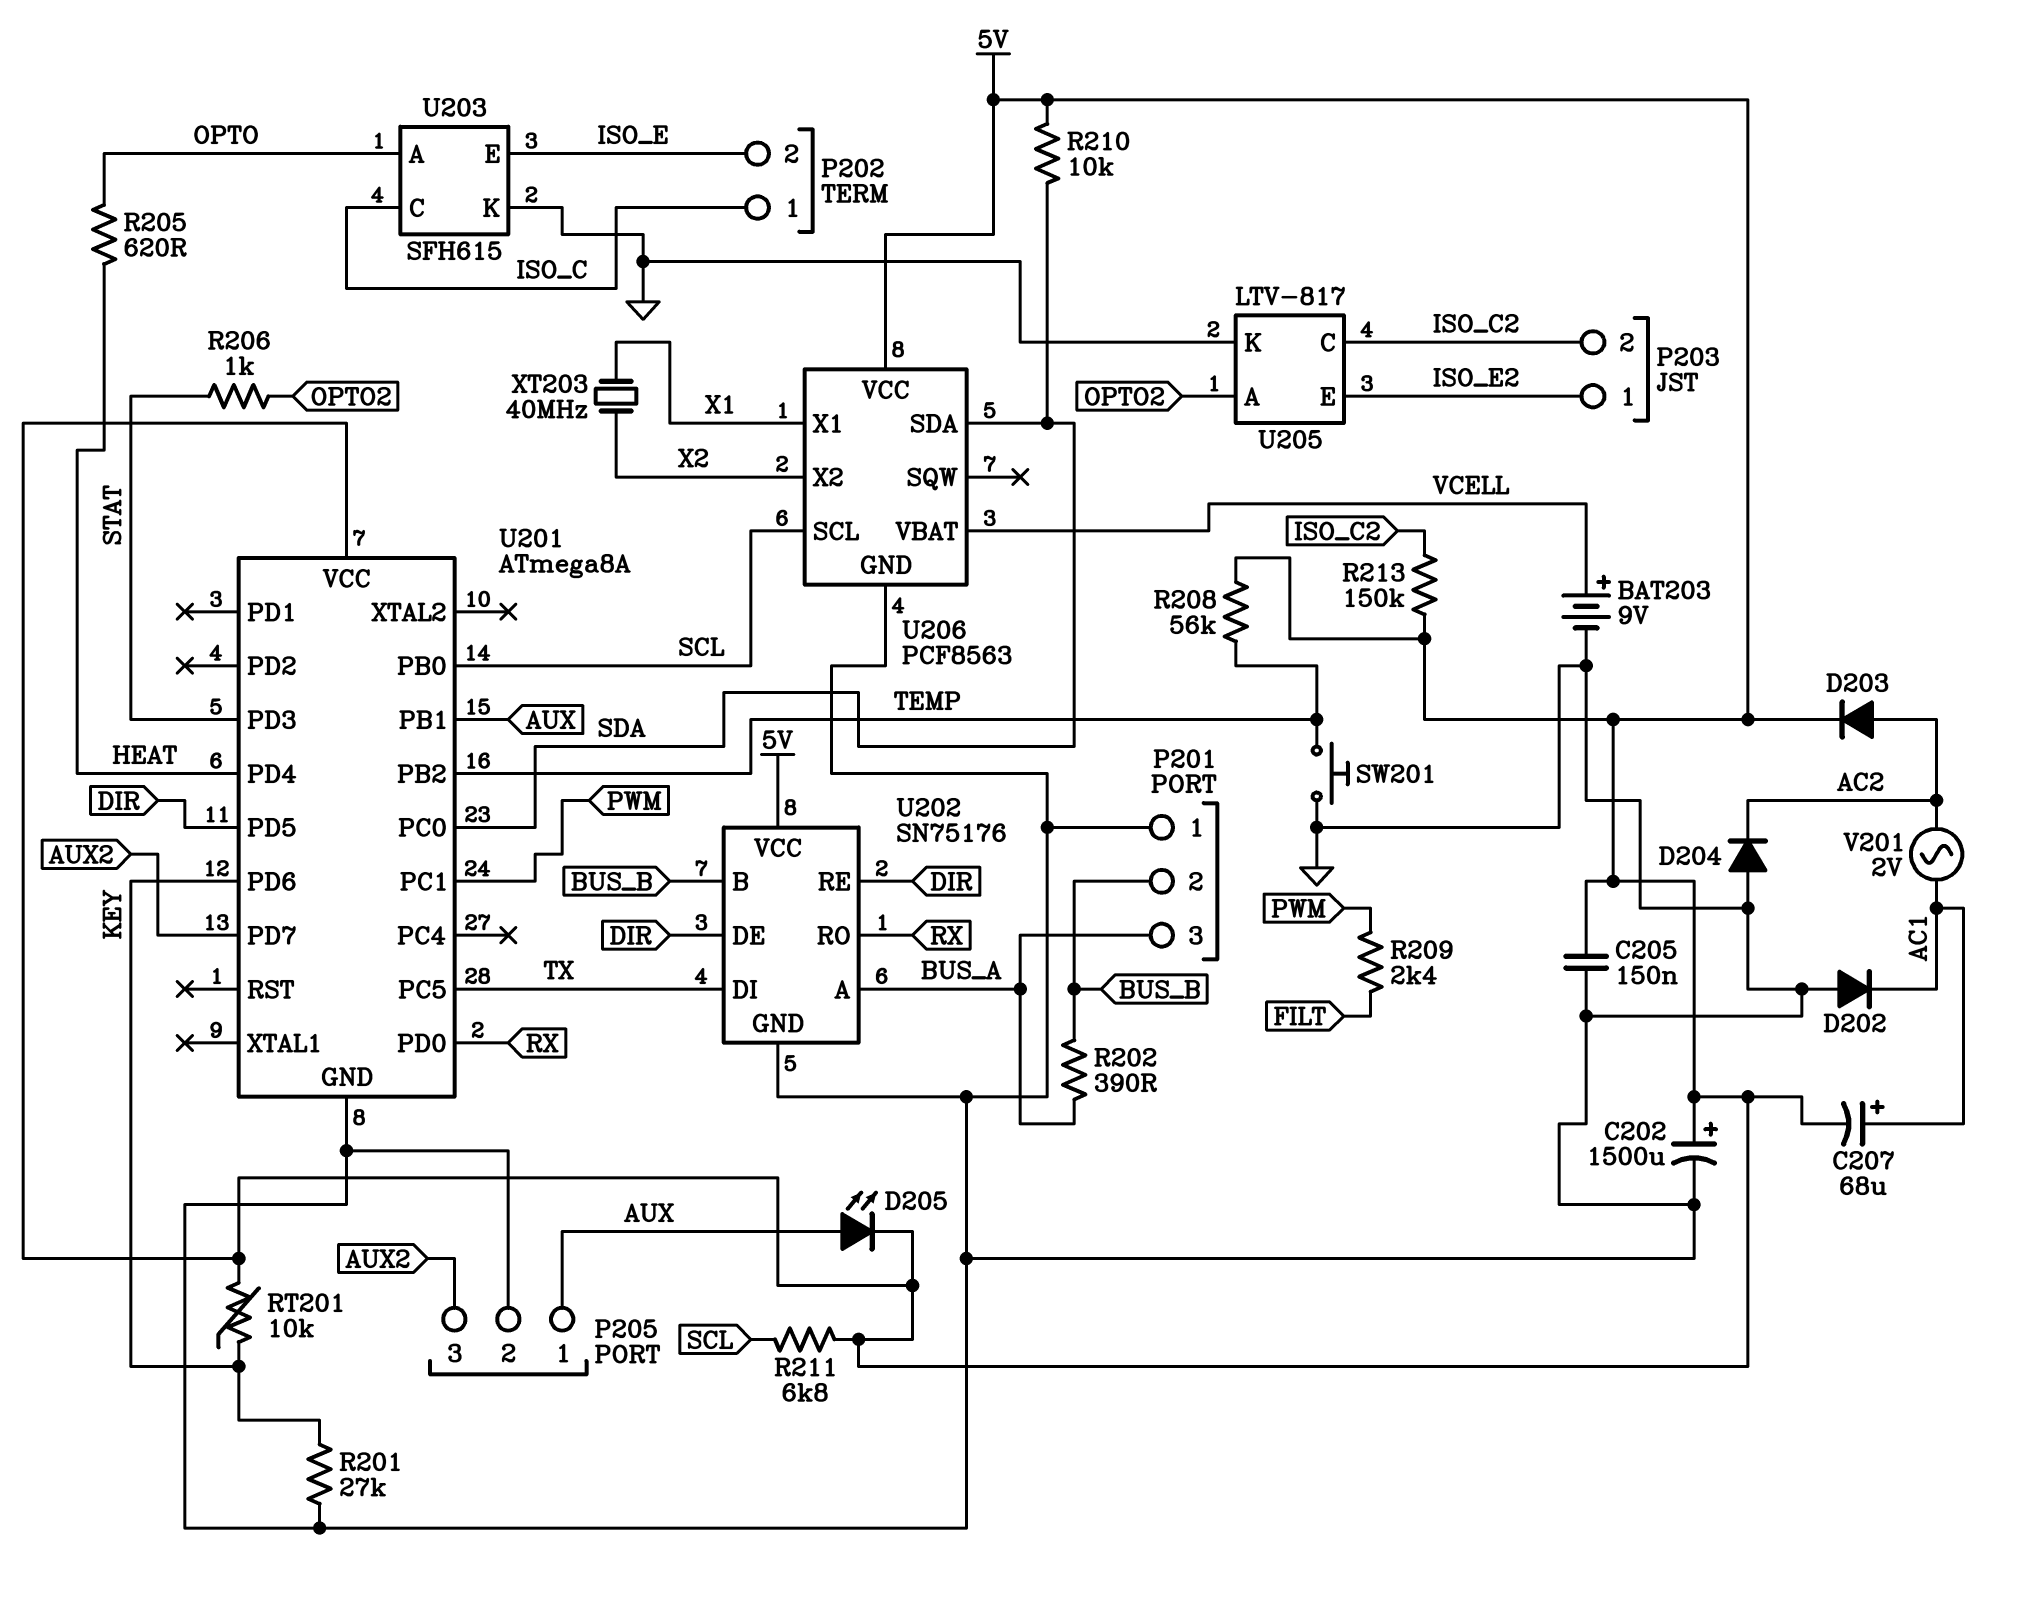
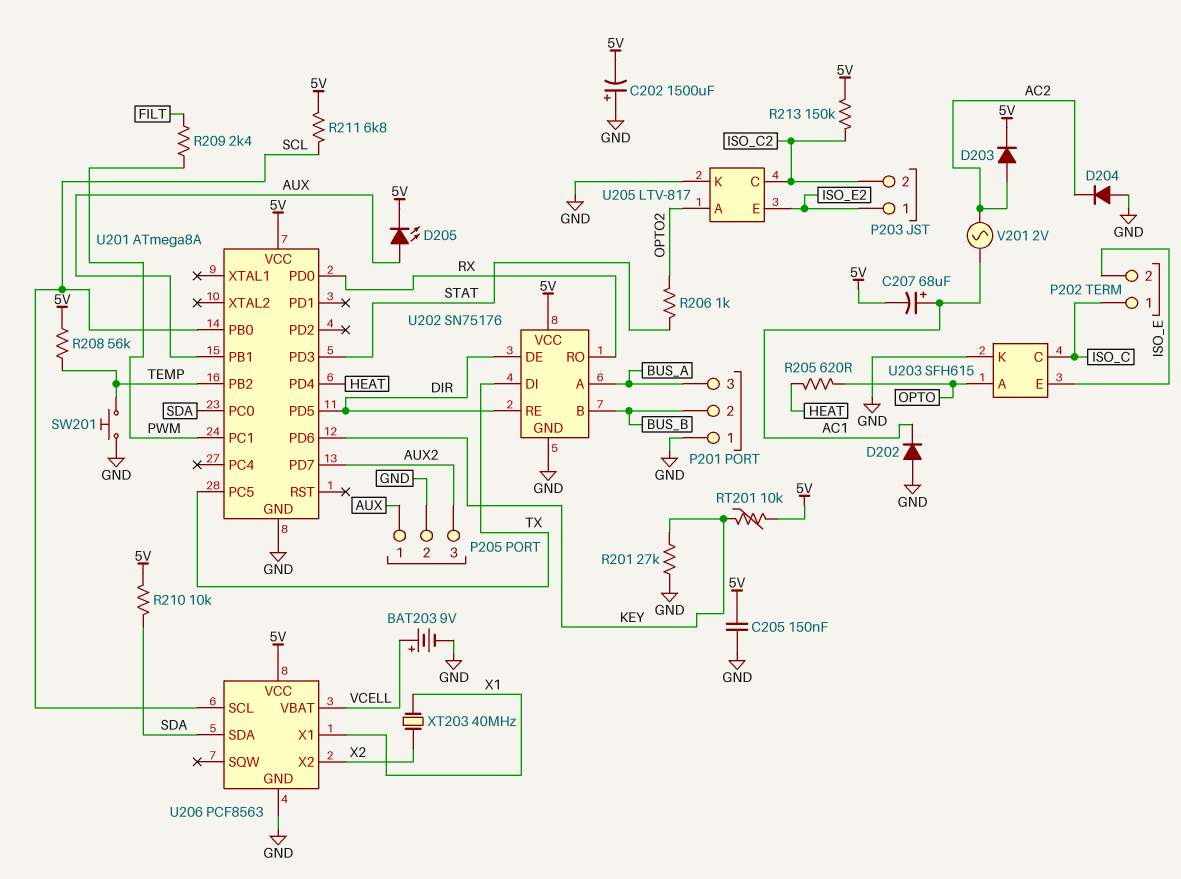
C202: 1500uF (plus 5V, minus GND) -> 1500uF (plus GND, minus 5V)
R202: 390 (BUS_A, BUS_B) -> none

